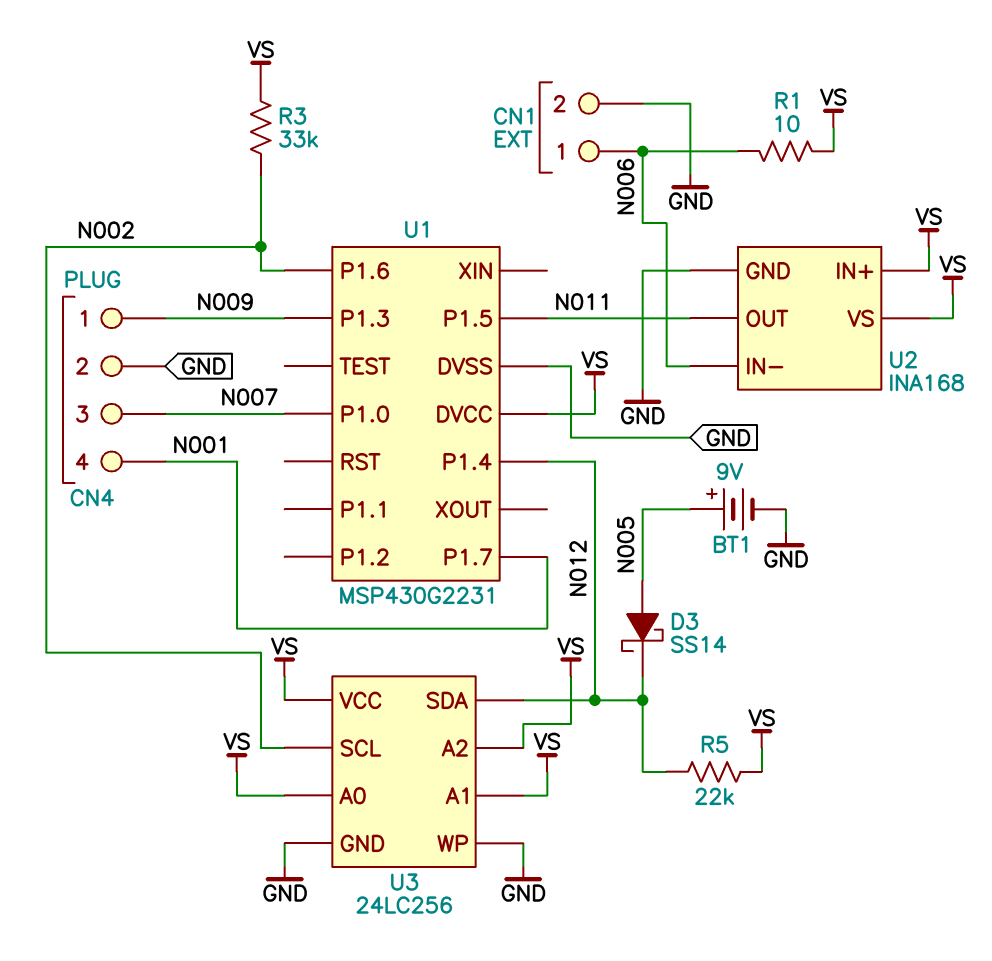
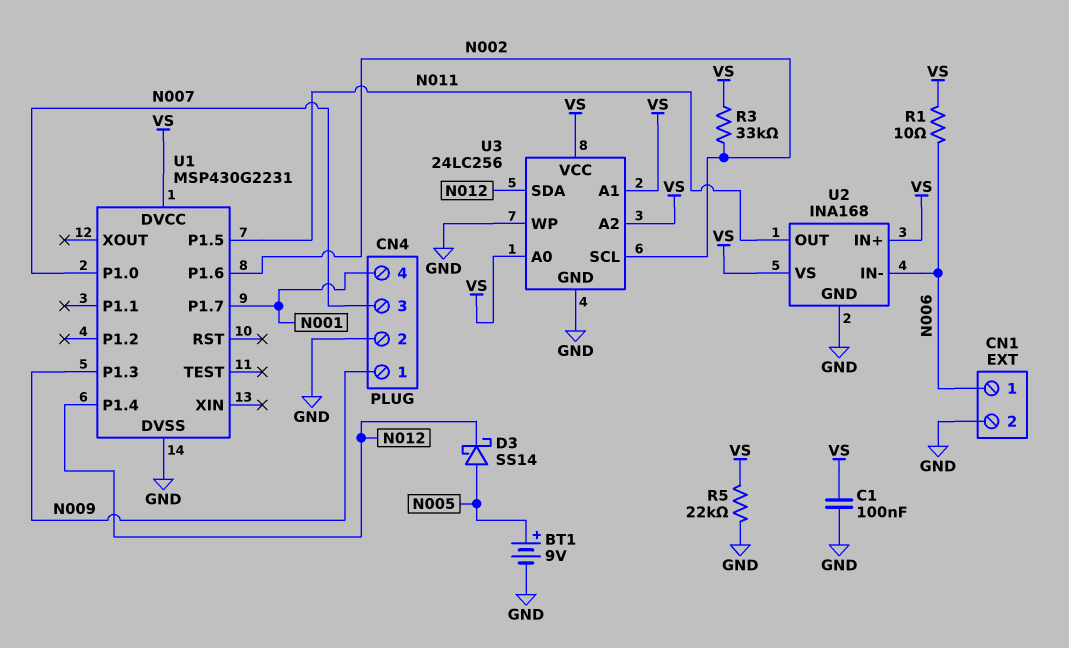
C1: none -> 100nF (GND, VS)
R5: 22k (N012, VS) -> 22k (GND, VS)

